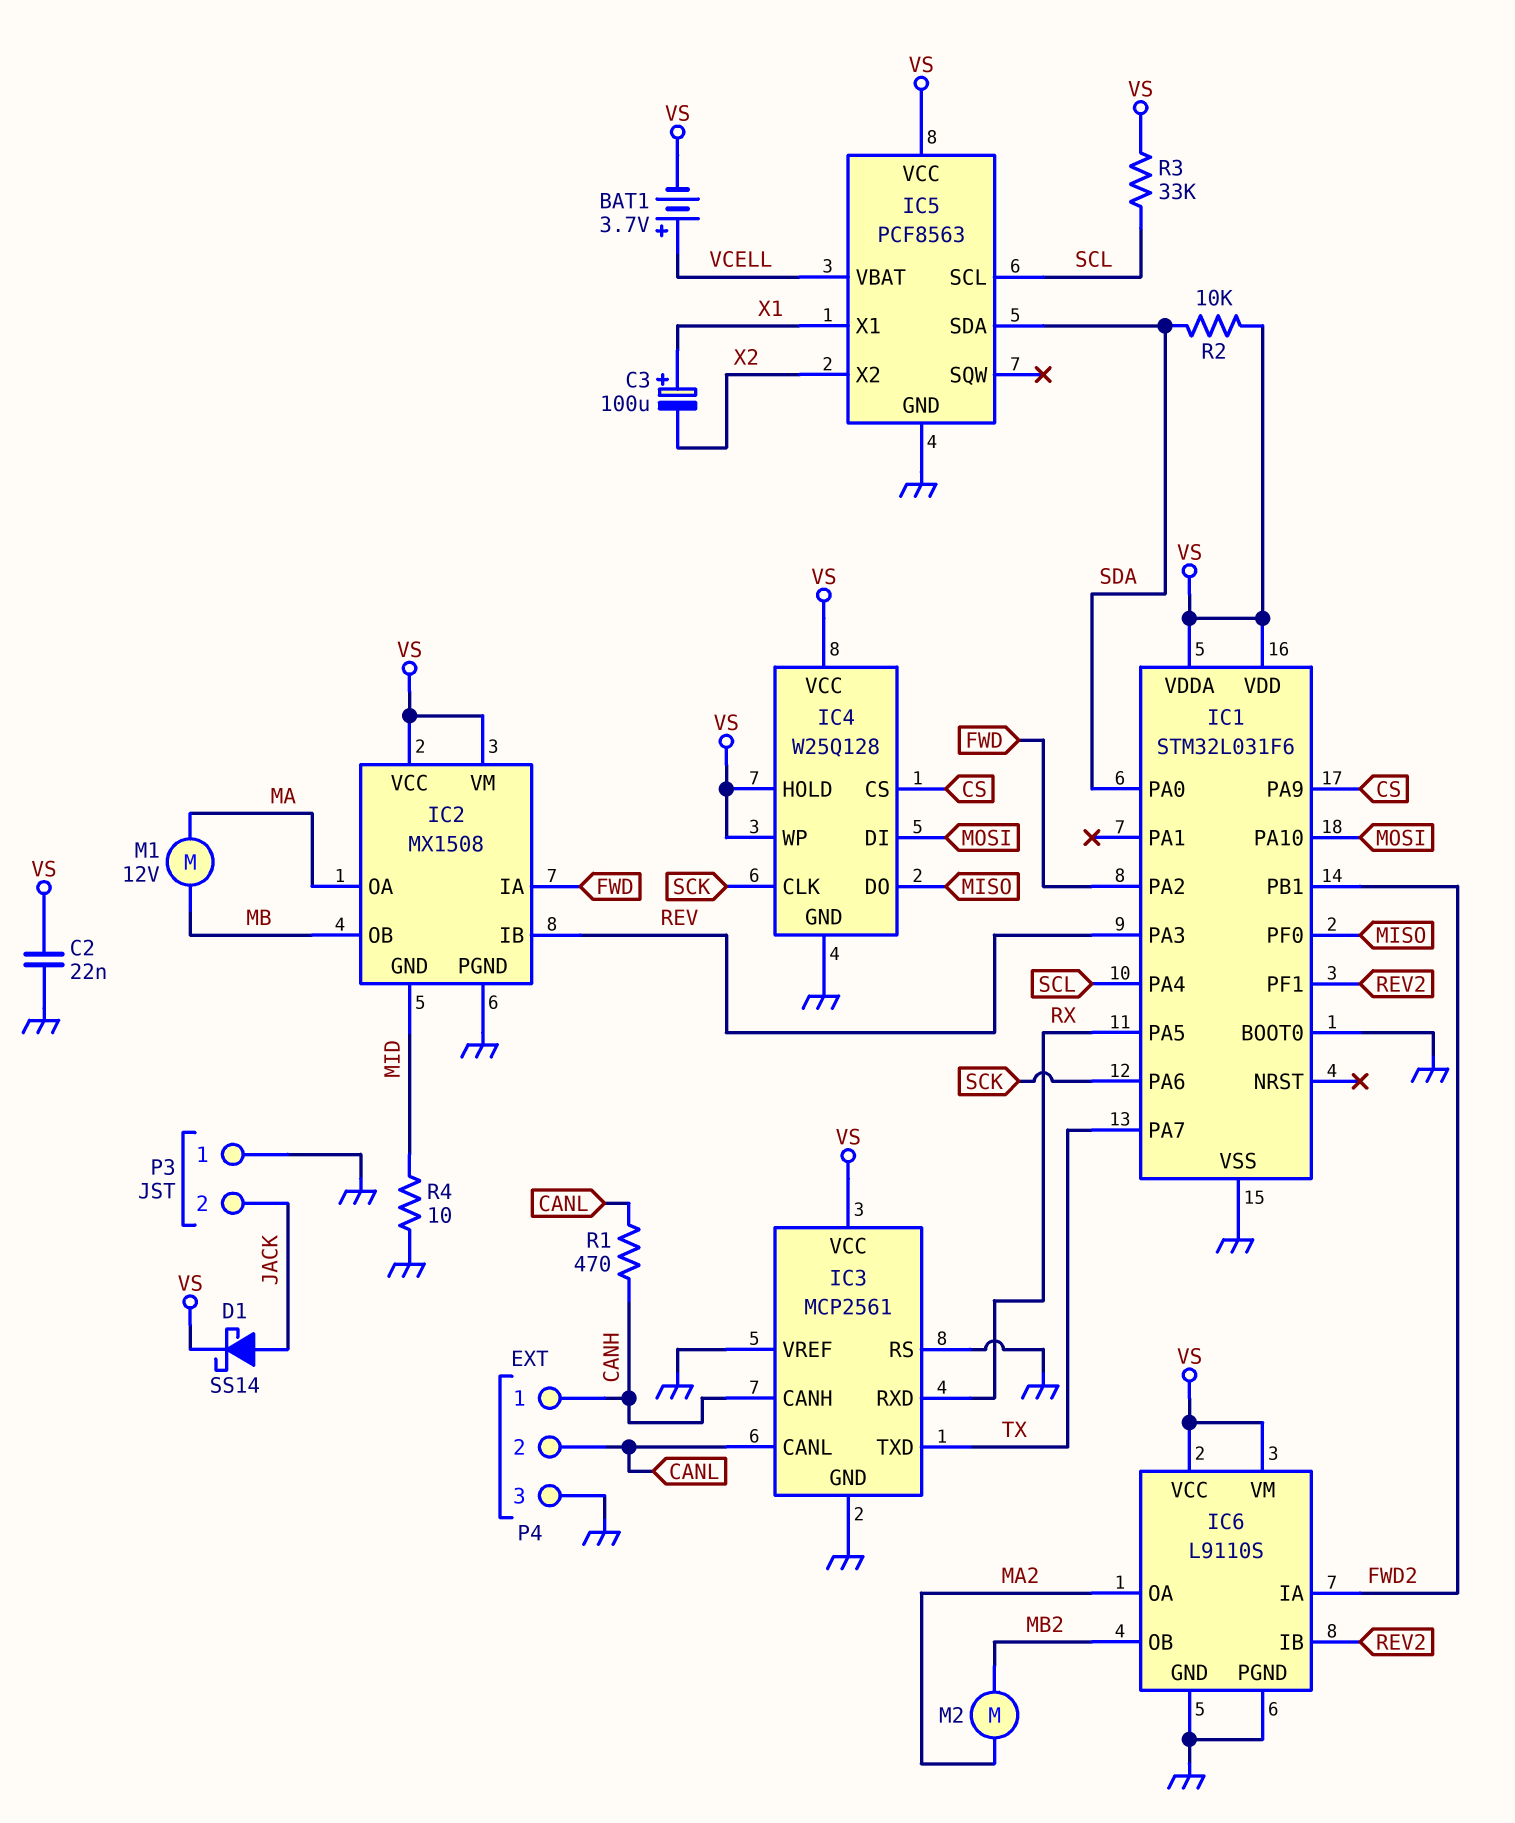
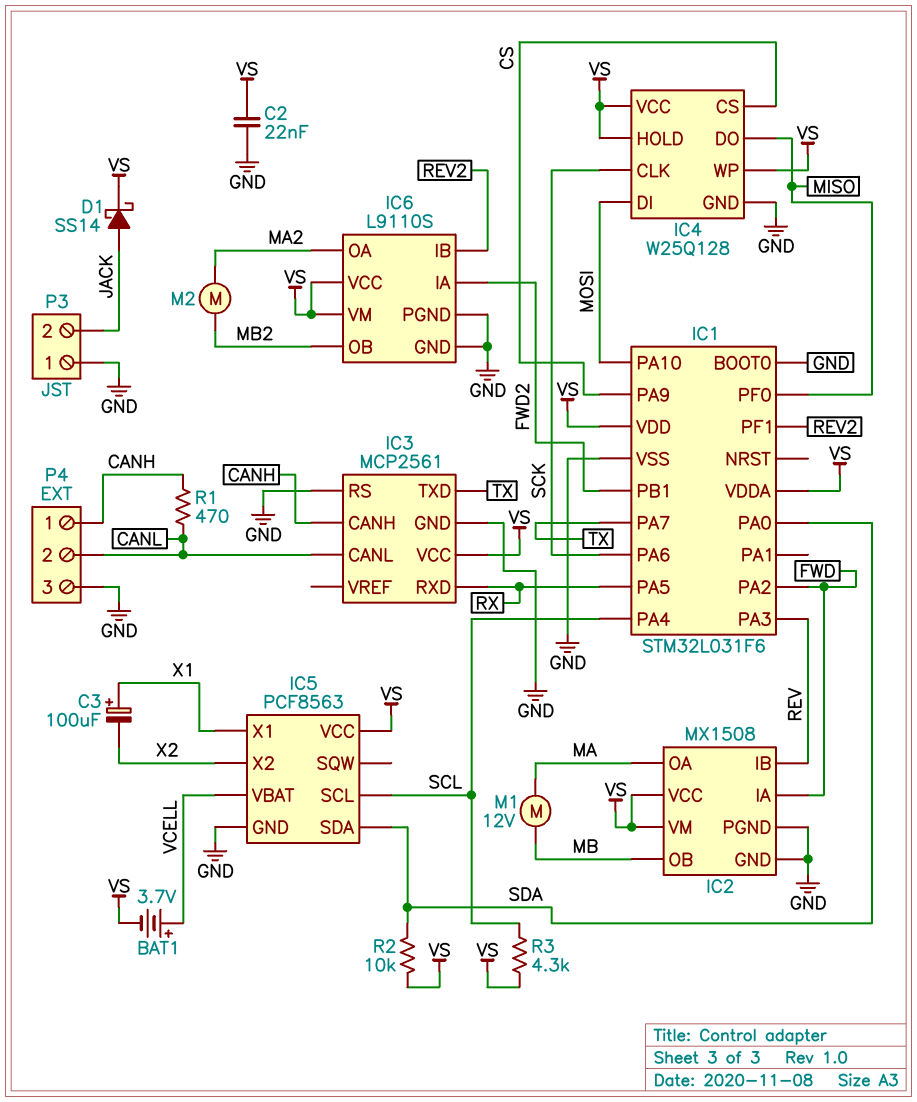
IC2 pin GND: MID -> GND
IC3 pin VREF: GND -> none
R3: 33k (SCL, VS) -> 4.3k (SCL, VS)
R4: 10 (GND, MID) -> none

